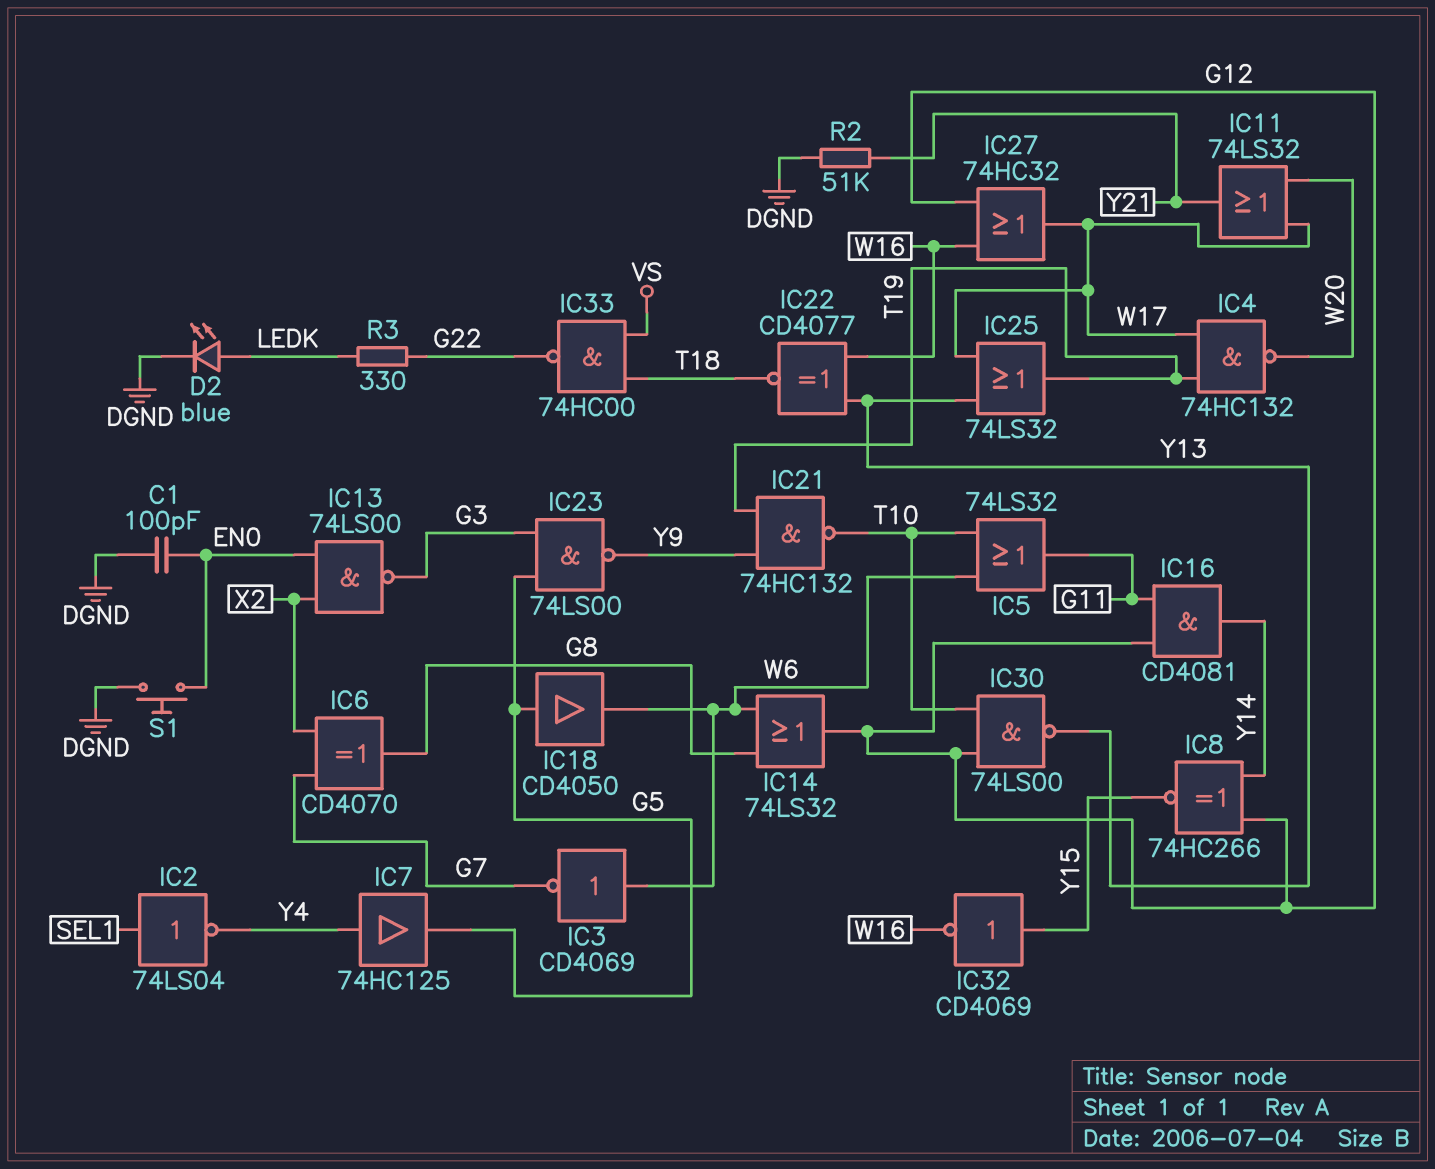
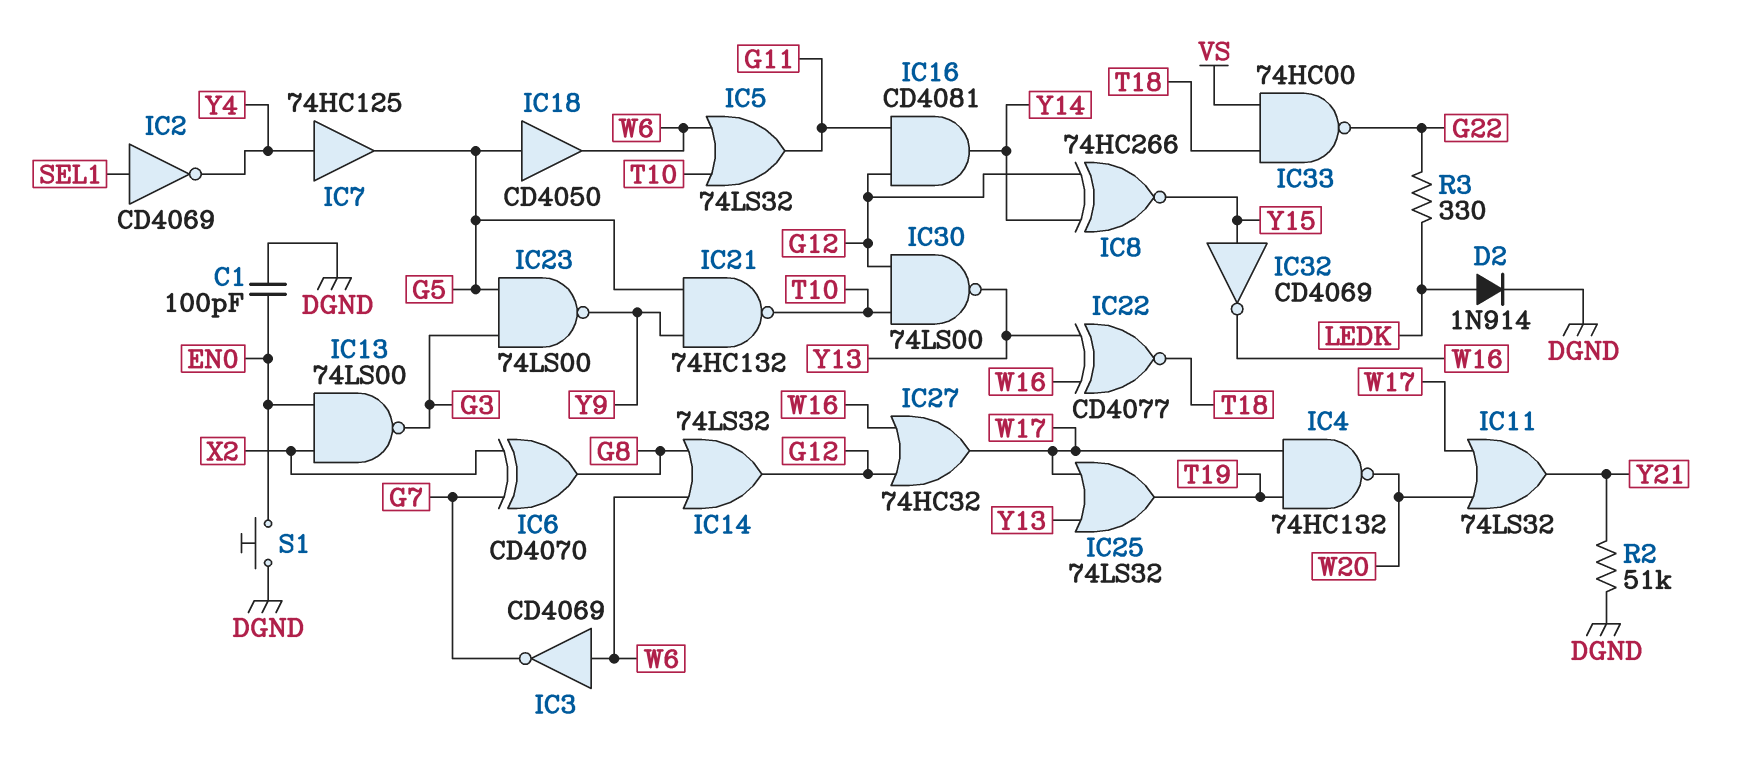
D2: LED blue (A LEDK, K DGND) -> diode 1N914 (A LEDK, K DGND)
IC2: NOT 74LS04 (in SEL1, out Y4) -> NOT CD4069 (in SEL1, out Y4)
IC21: NAND 74HC132 (in T19, in Y9, out T10) -> NAND 74HC132 (in G5, in Y9, out T10)

